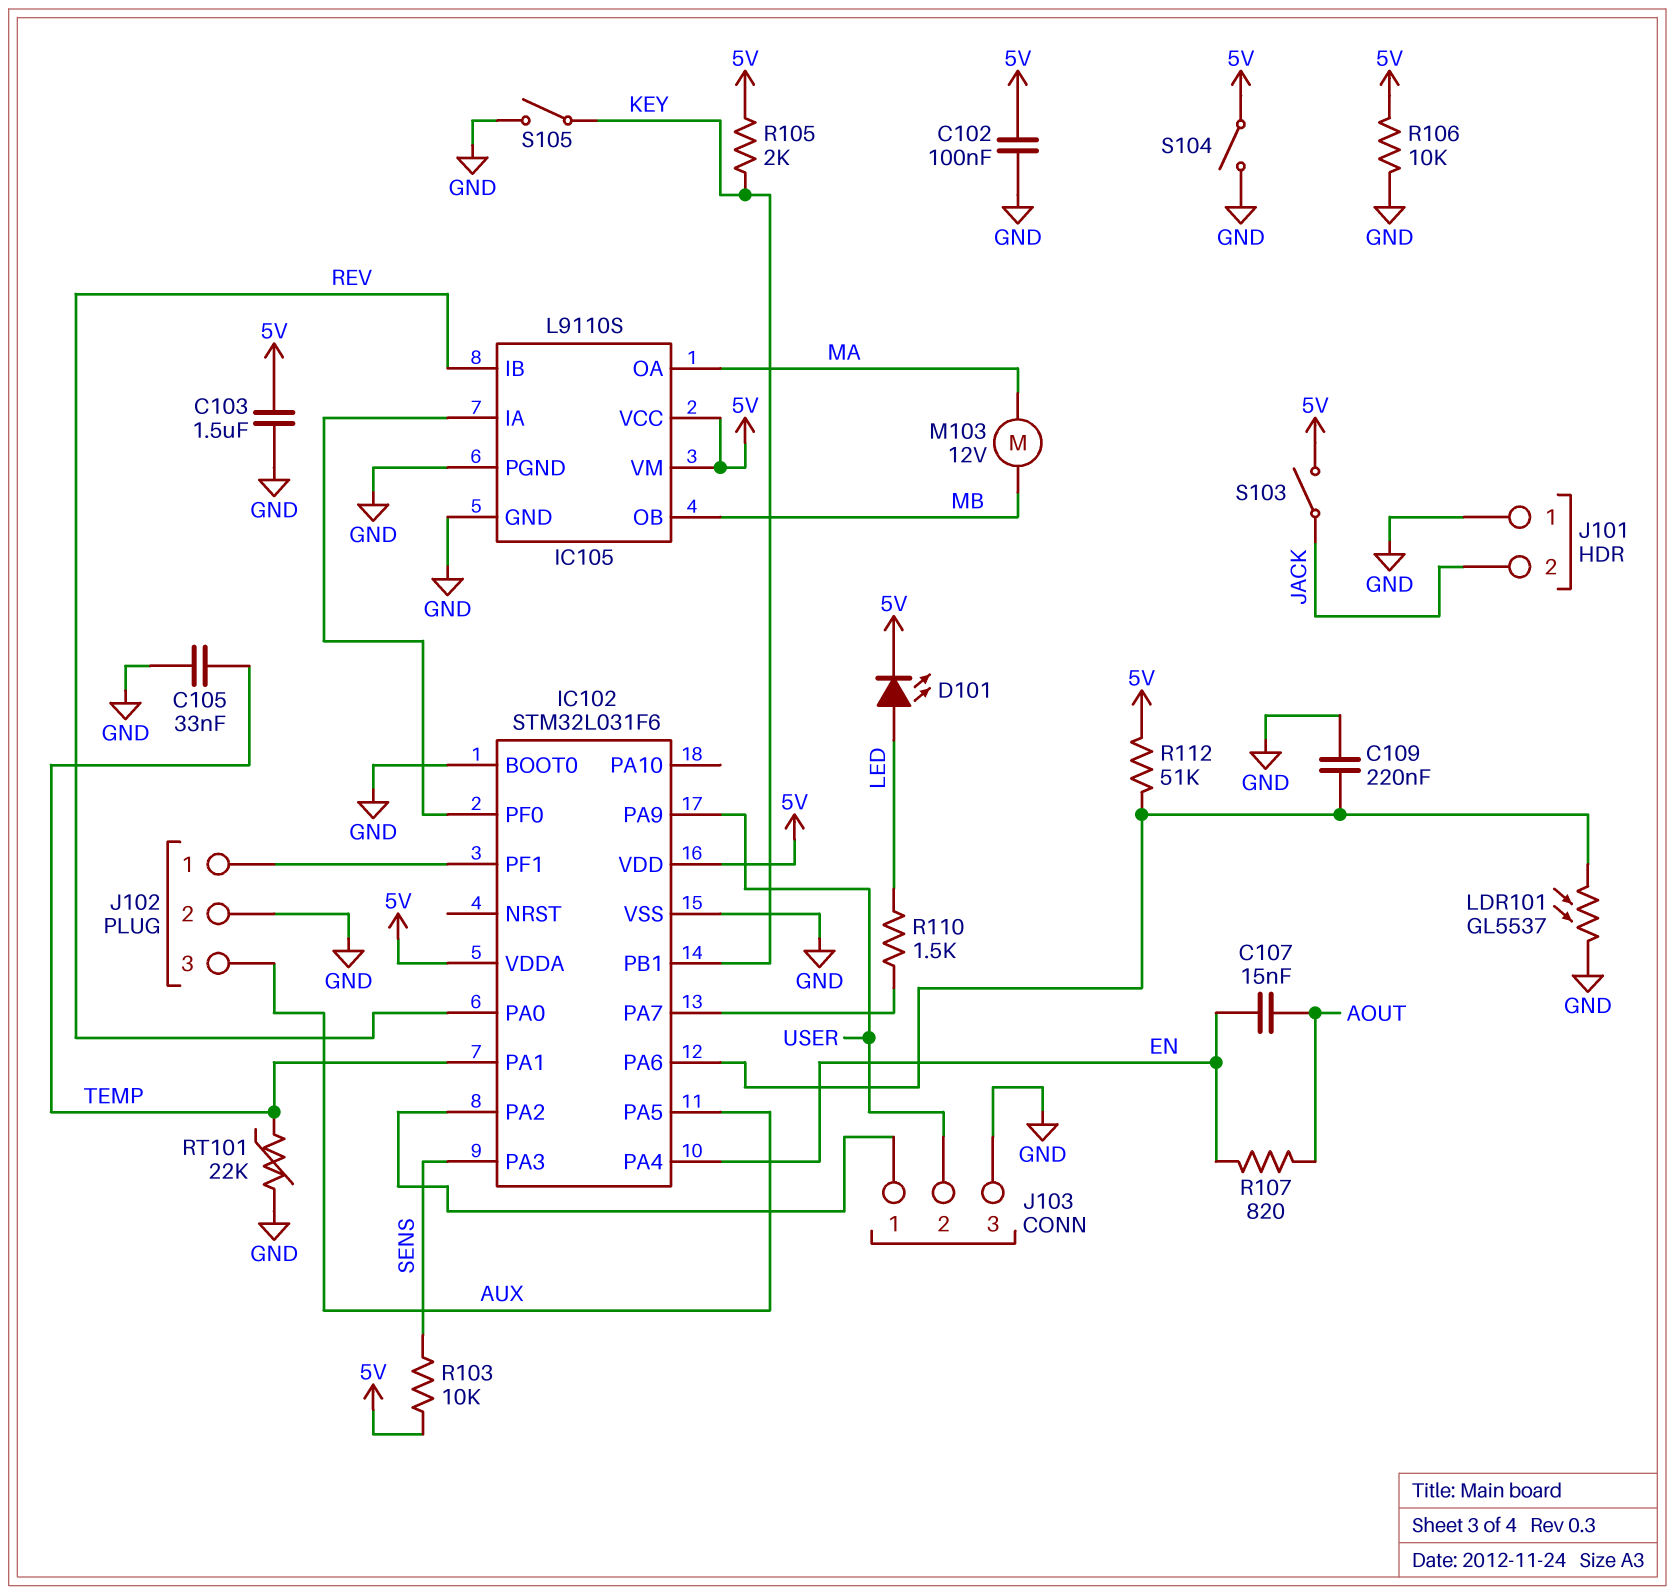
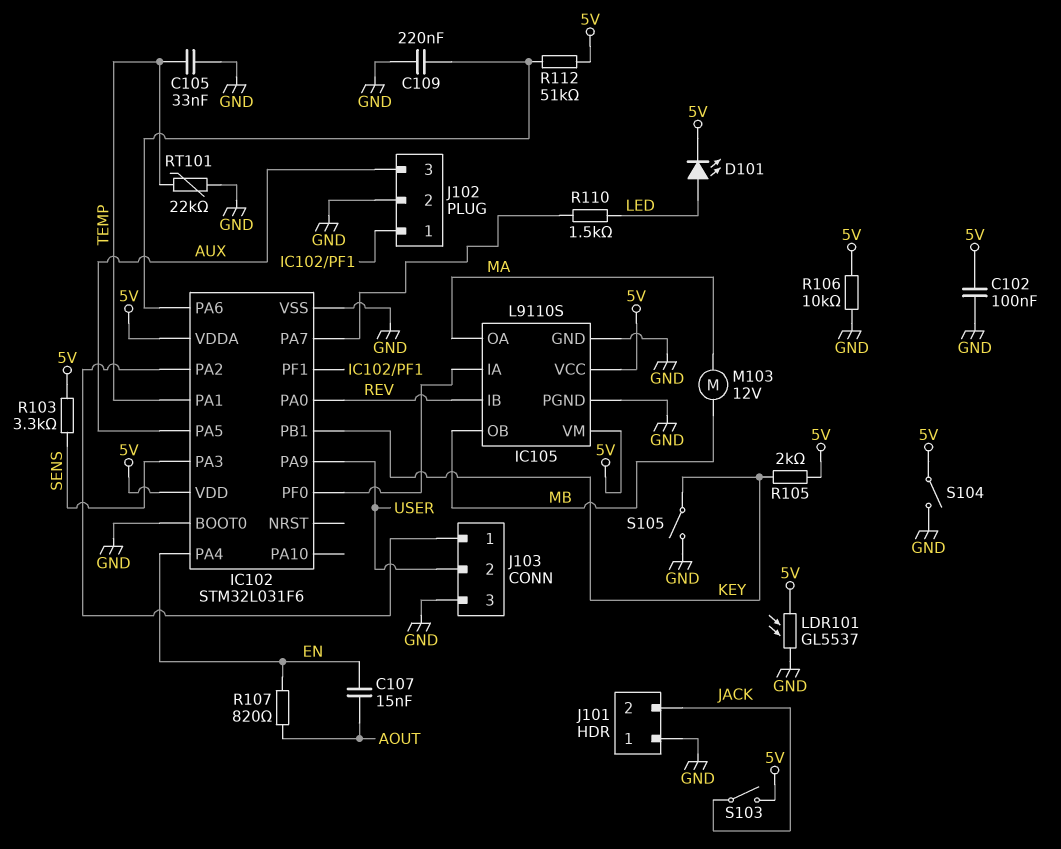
C103: 1.5uF (5V, GND) -> none
LDR101: GL5537 (GND, IC102/PA6) -> GL5537 (5V, GND)
R103: 10k (5V, SENS) -> 3.3k (5V, SENS)

